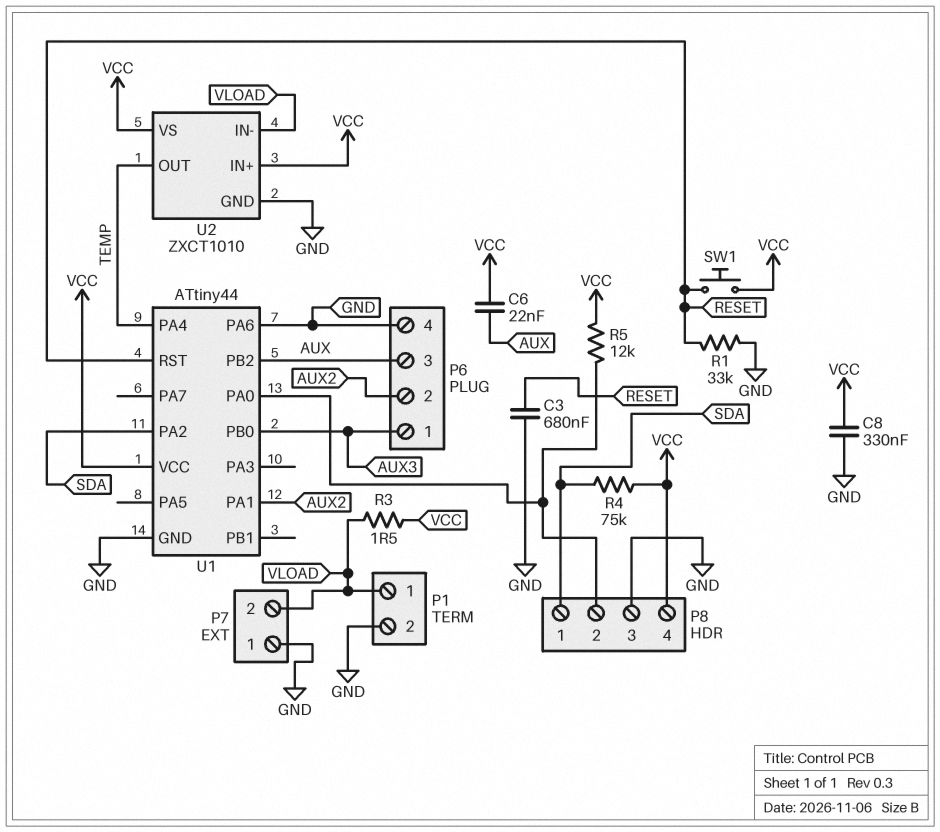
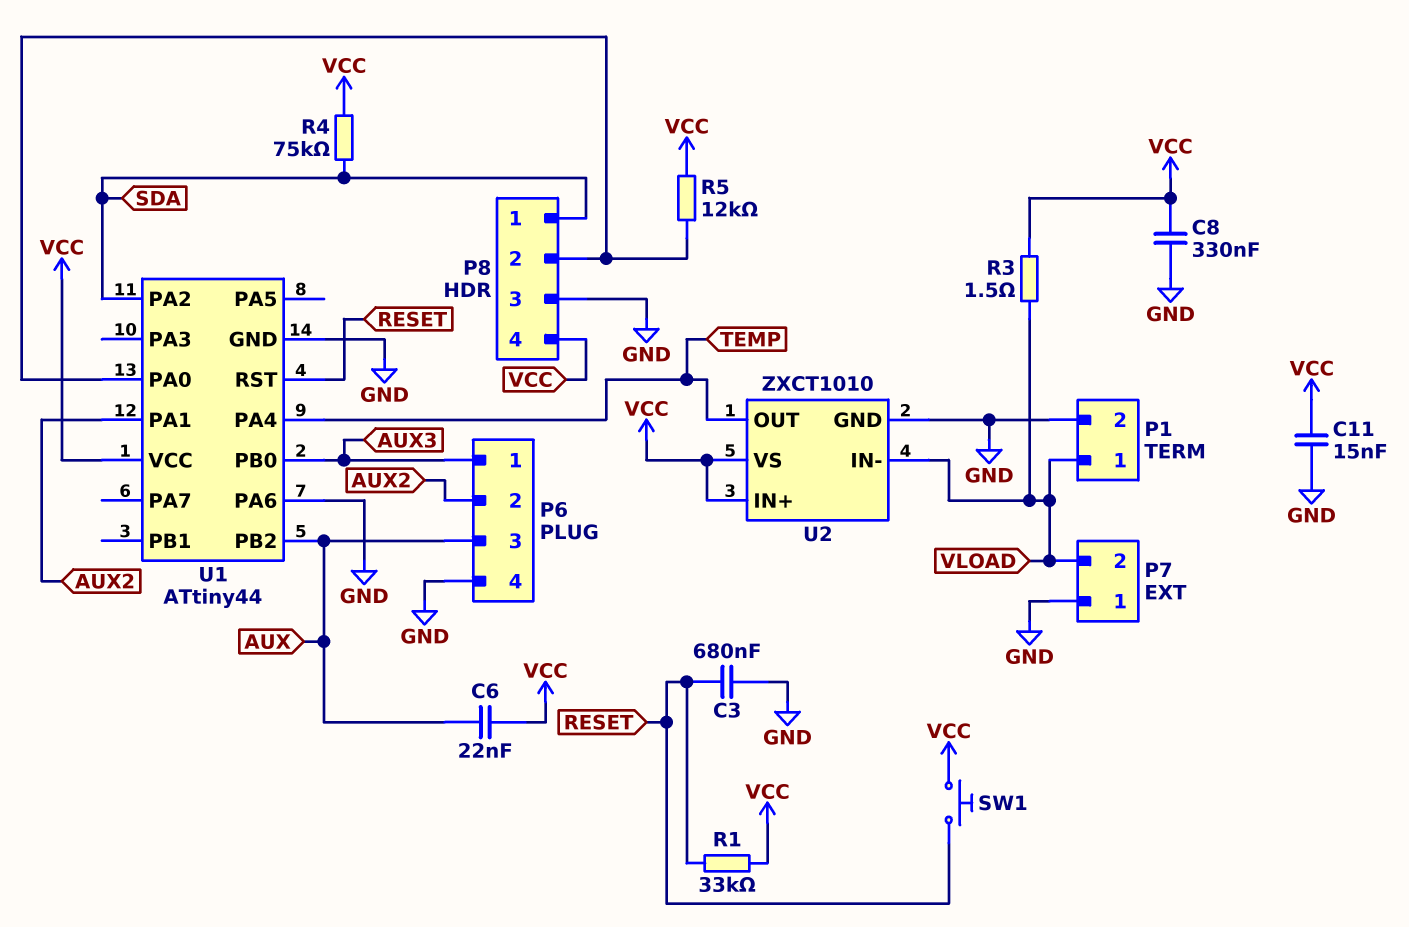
C11: none -> 15nF (GND, VCC)
R1: 33k (GND, RESET) -> 33k (RESET, VCC)

